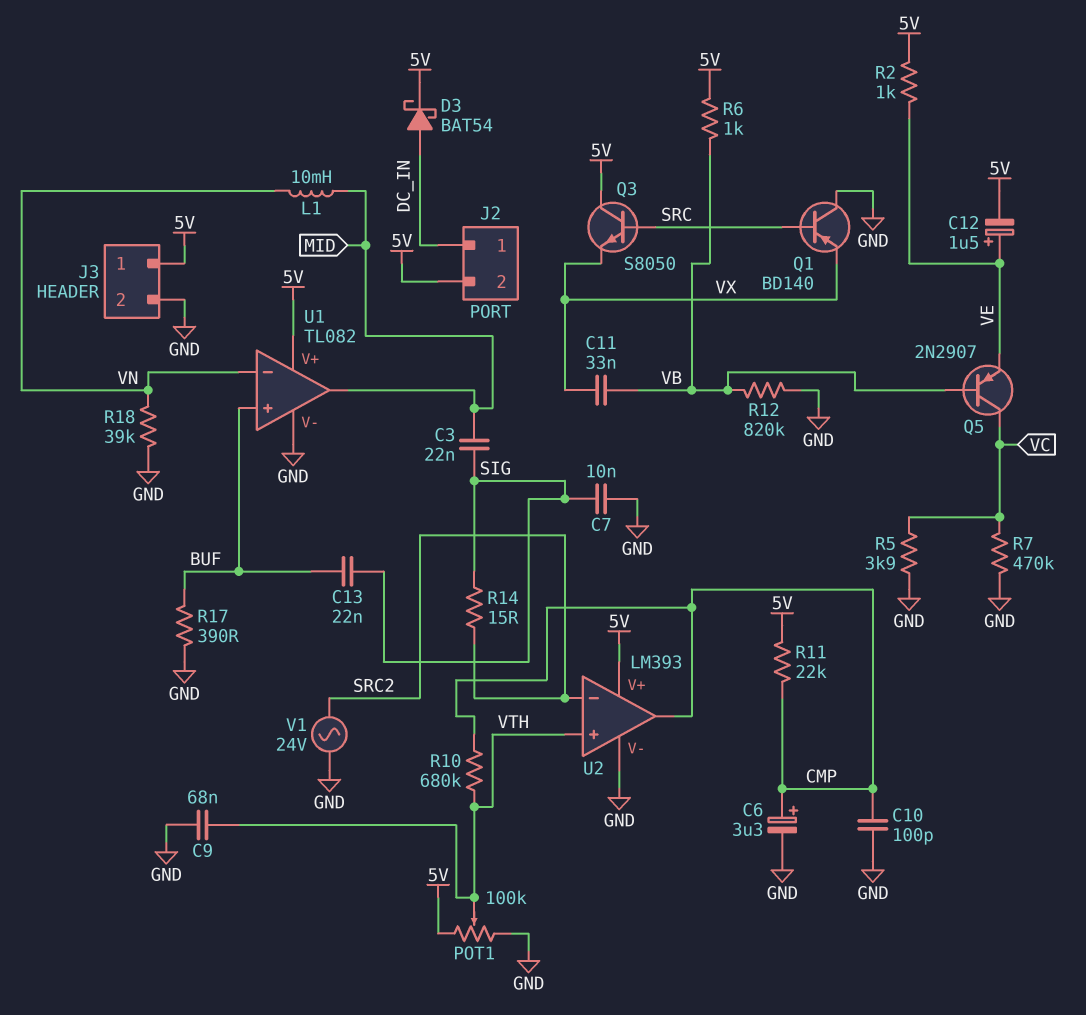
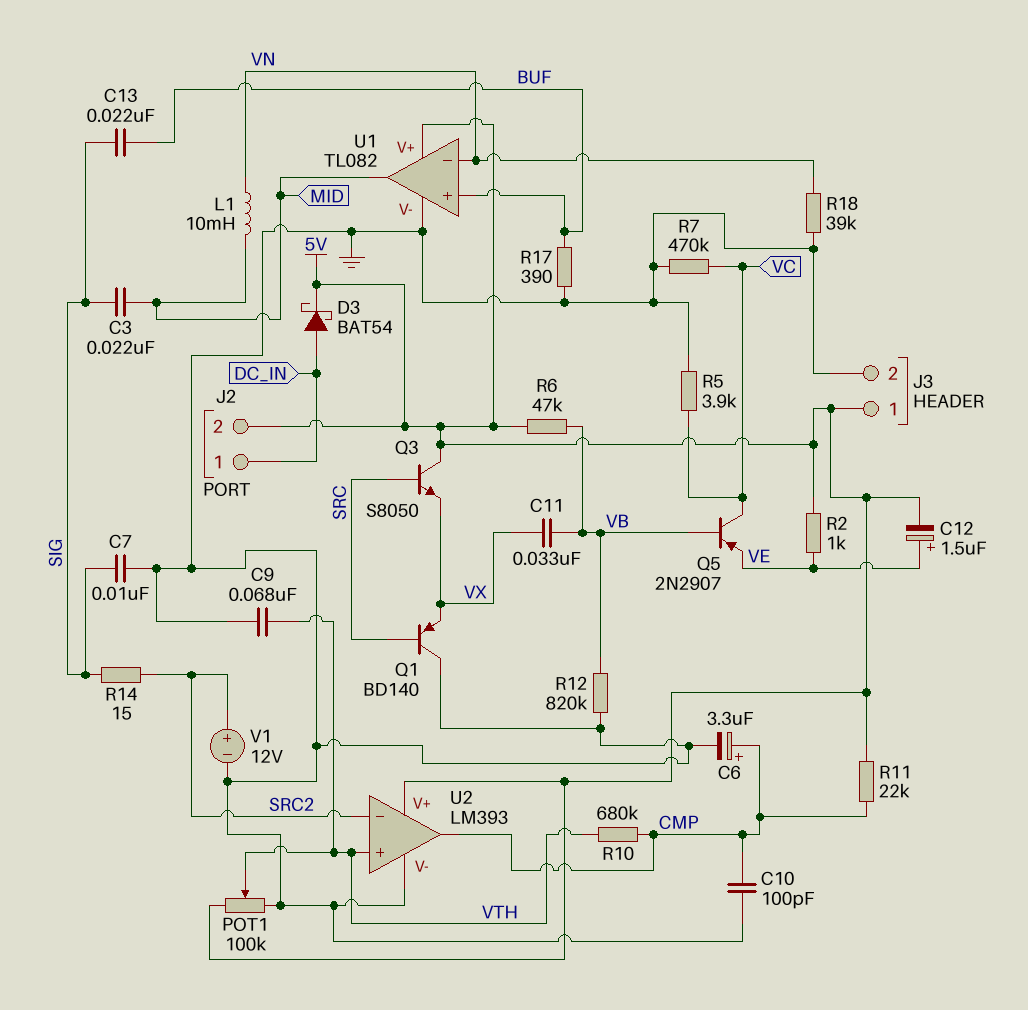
R6: 1k (5V, VB) -> 47k (5V, VB)
V1: AC 24V (GND, SRC2) -> 12V (plus SRC2, minus GND)

